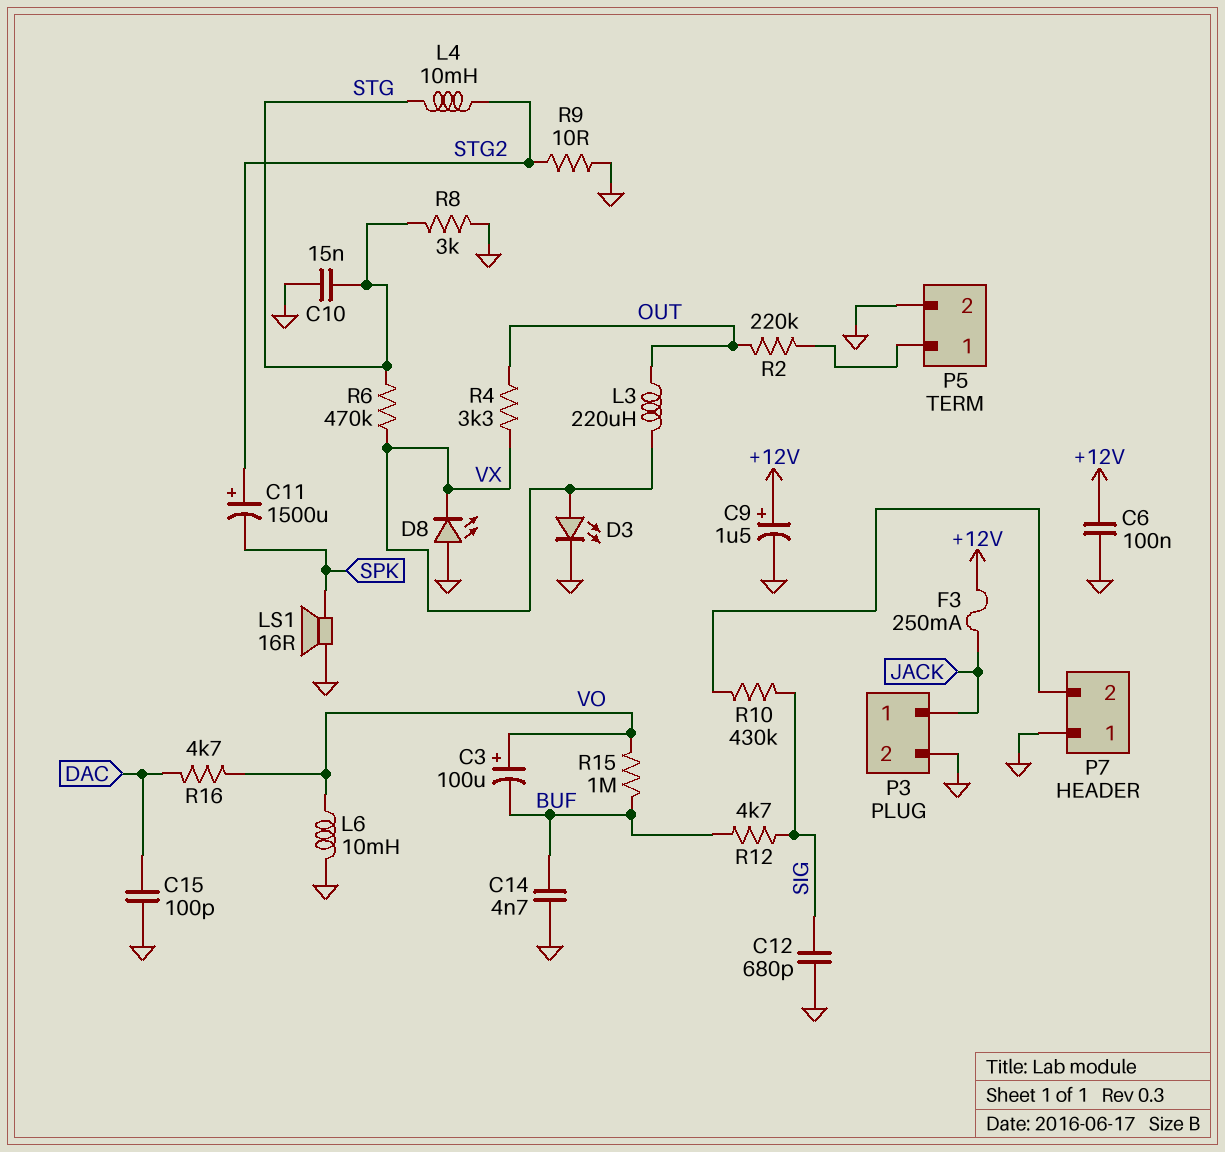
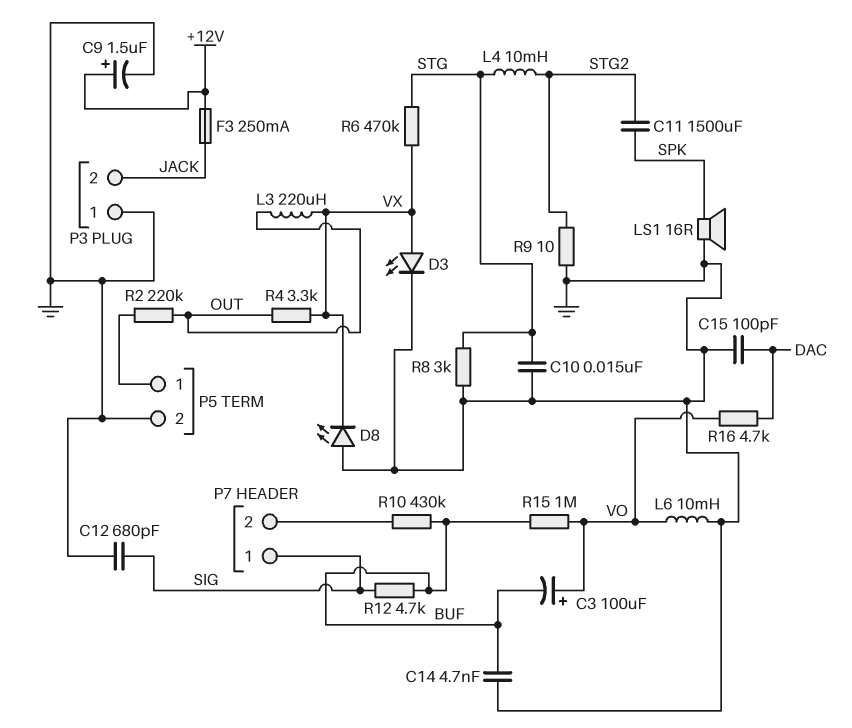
C6: 100nF (+12V, GND) -> none
C11: 1500uF (plus STG2, minus SPK) -> 1500uF (SPK, STG2)
P3 pin 1: JACK -> GND
P3 pin 2: GND -> JACK
P7 pin 1: GND -> SIG
R10: 430k (P7/2, SIG) -> 430k (BUF, P7/2)

